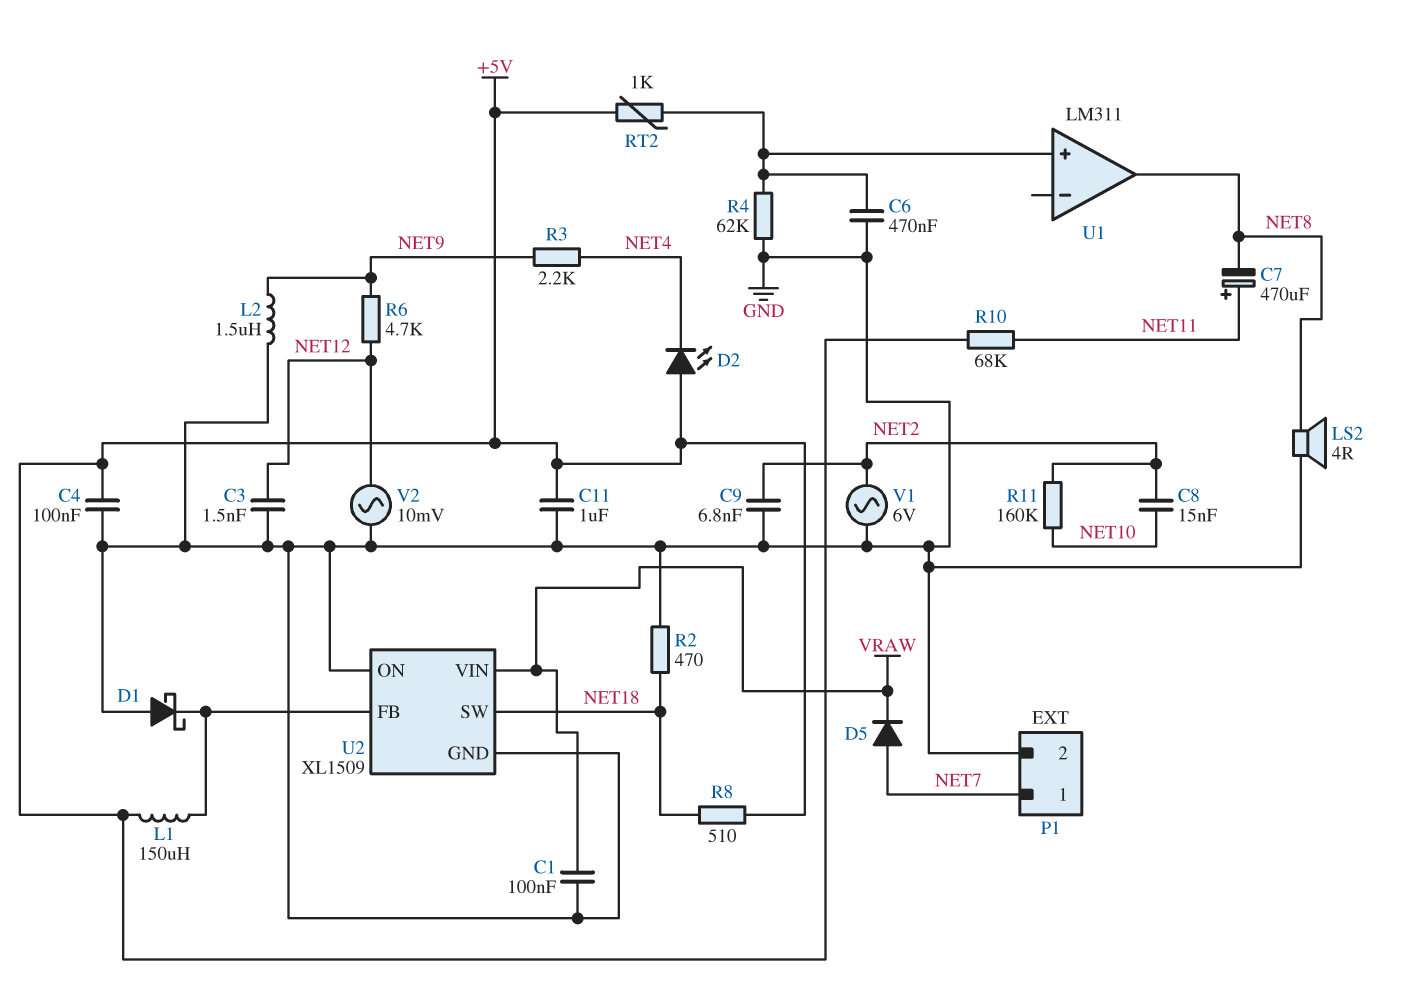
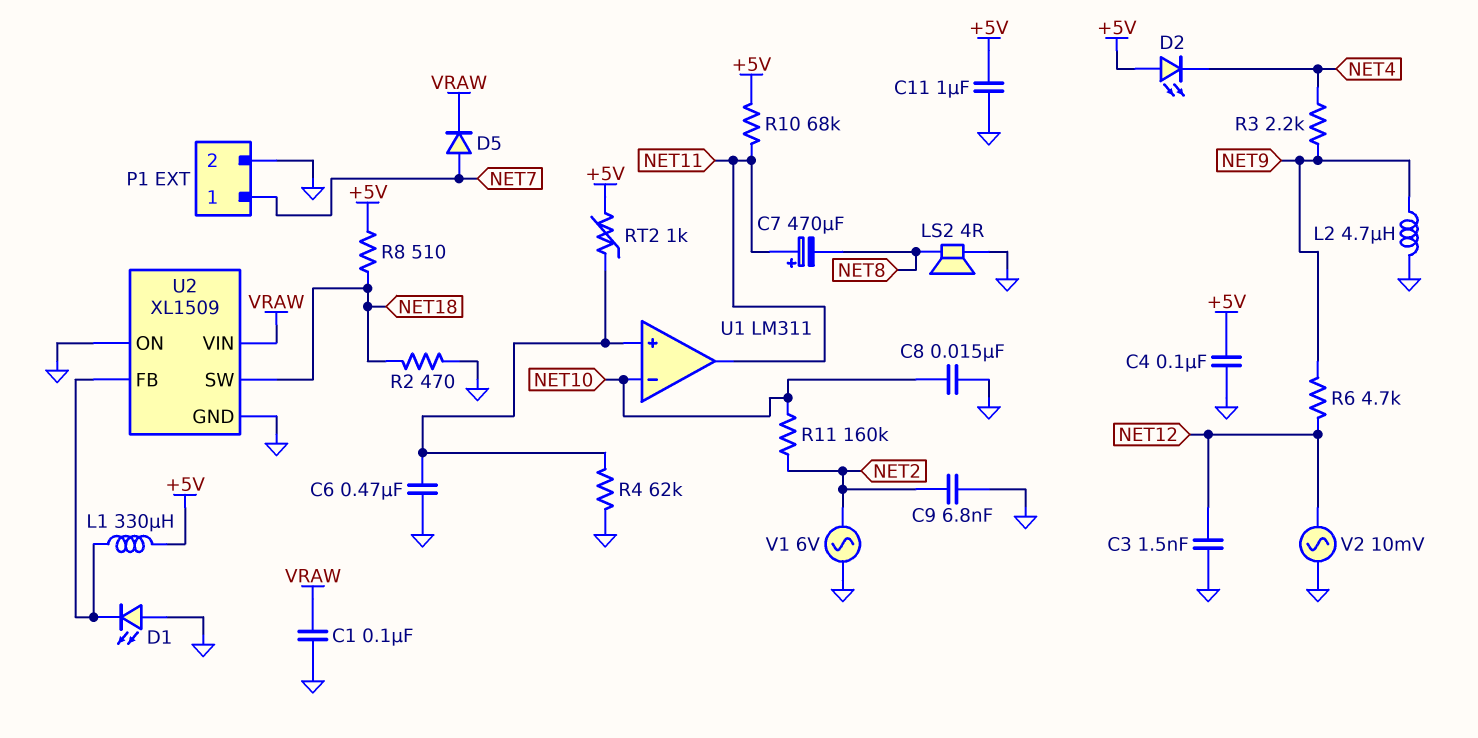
C8: 15nF (NET2, NET10) -> 15nF (GND, NET10)
D1: schottky (A GND, K U2/FB) -> LED (A GND, K U2/FB)
L1: 150uH (+5V, U2/FB) -> 330uH (+5V, U2/FB)
L2: 1.5uH (GND, NET9) -> 4.7uH (GND, NET9)
U1 pin in-: none -> NET10
U1 pin out: NET8 -> NET11

